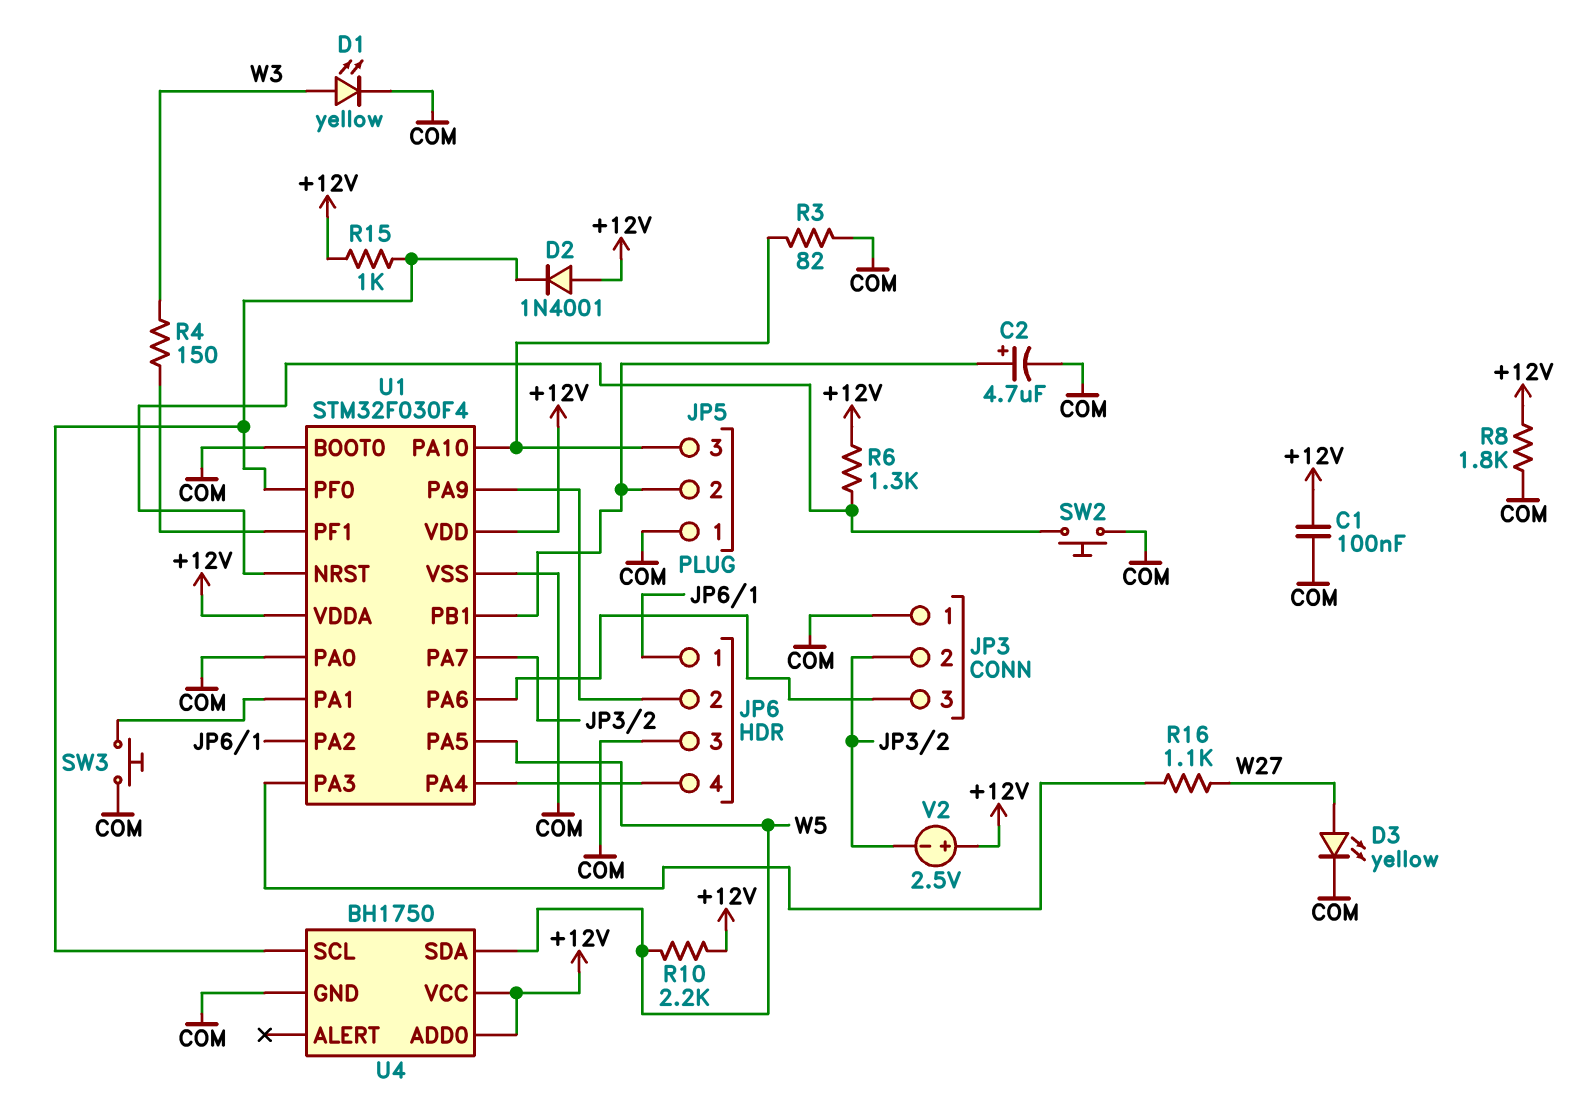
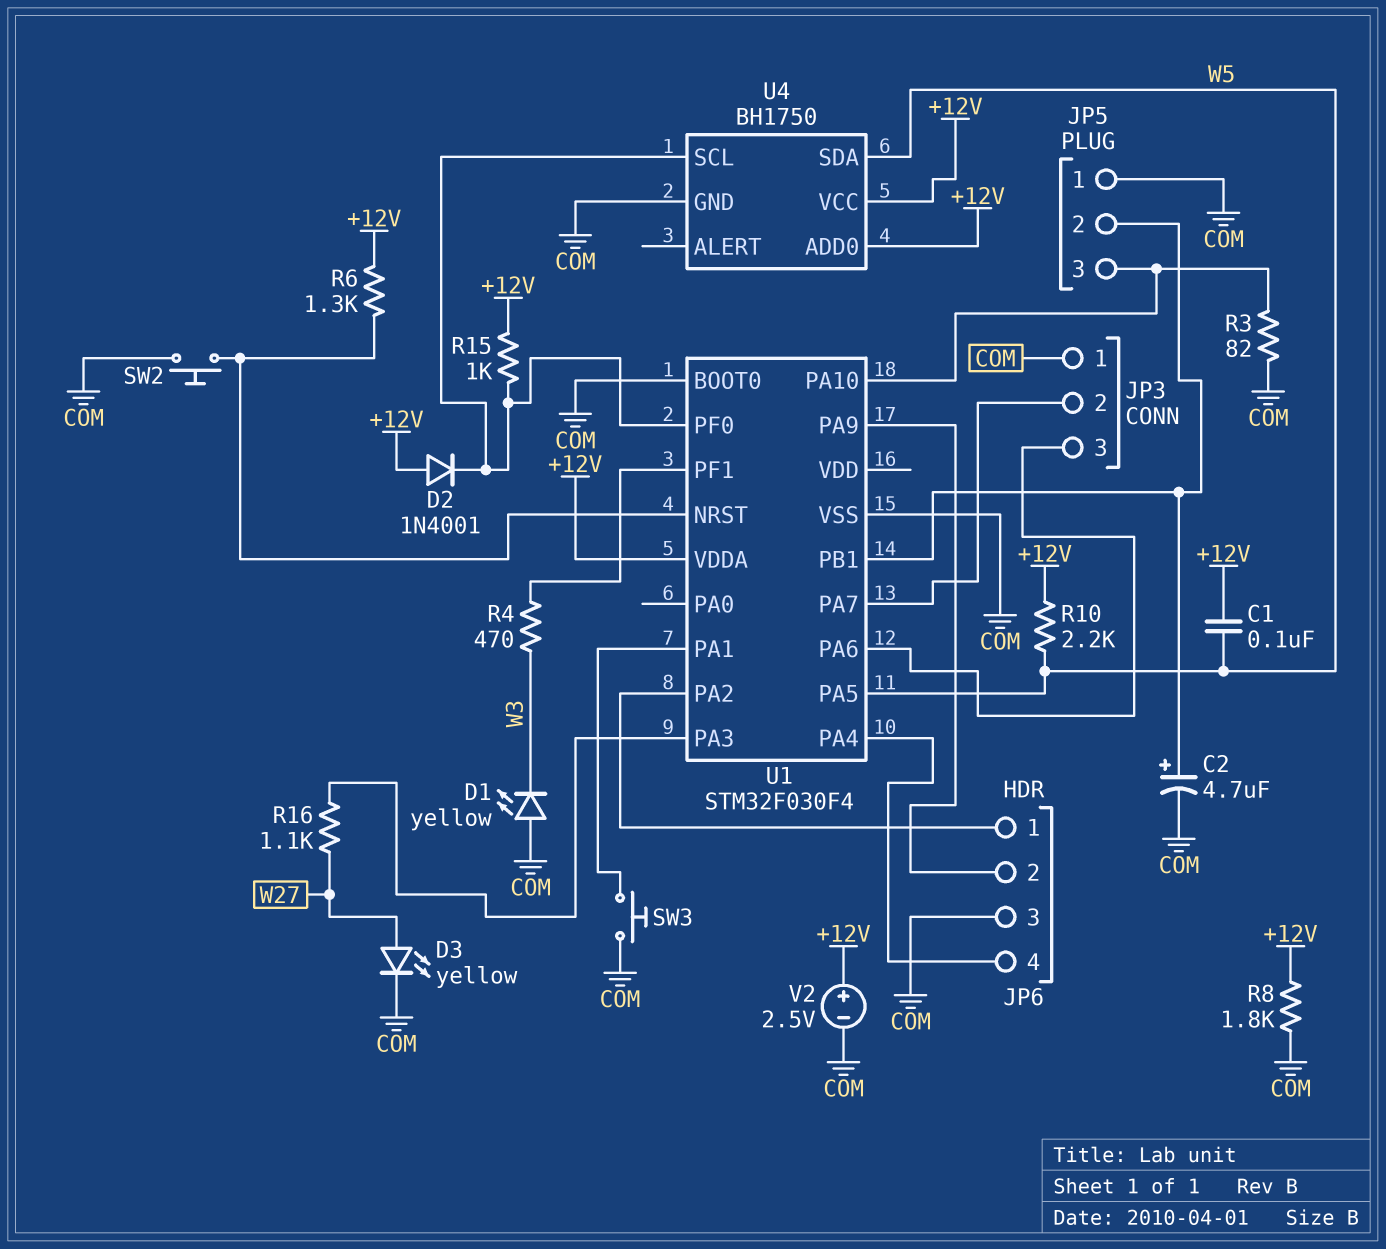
C1: 100nF (+12V, COM) -> 100nF (+12V, W5)
D1: LED yellow (A W3, K COM) -> LED yellow (A COM, K W3)
R4: 150 (U1/PF1, W3) -> 470 (U1/PF1, W3)
U1 pin PA0: COM -> none
U1 pin VDD: +12V -> none
V2: 2.5V (plus +12V, minus JP3/2) -> 2.5V (plus +12V, minus COM)

